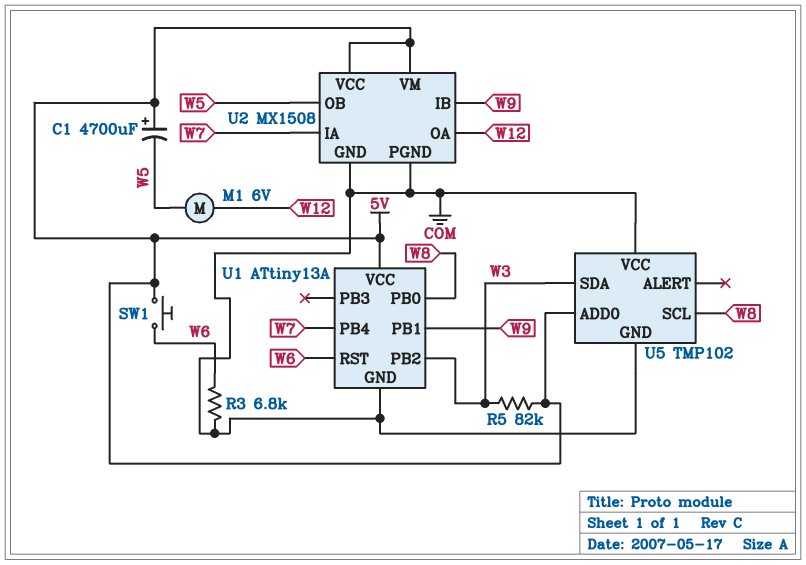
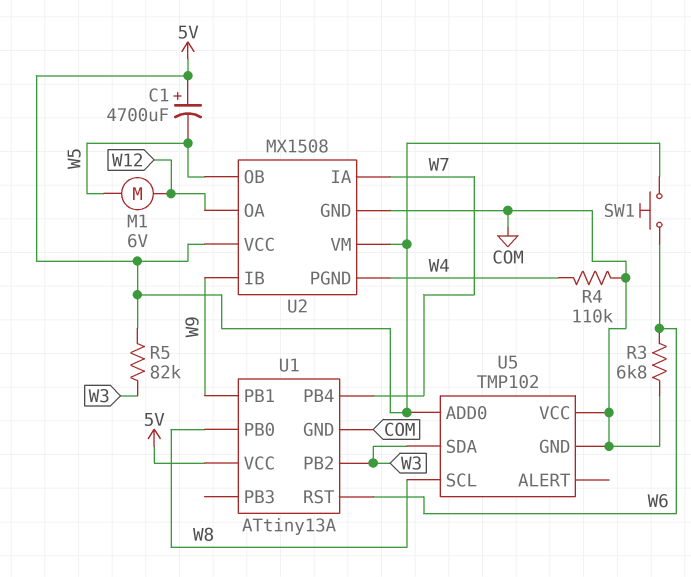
R4: none -> 110k (COM, W4)
U2 pin PGND: COM -> W4

